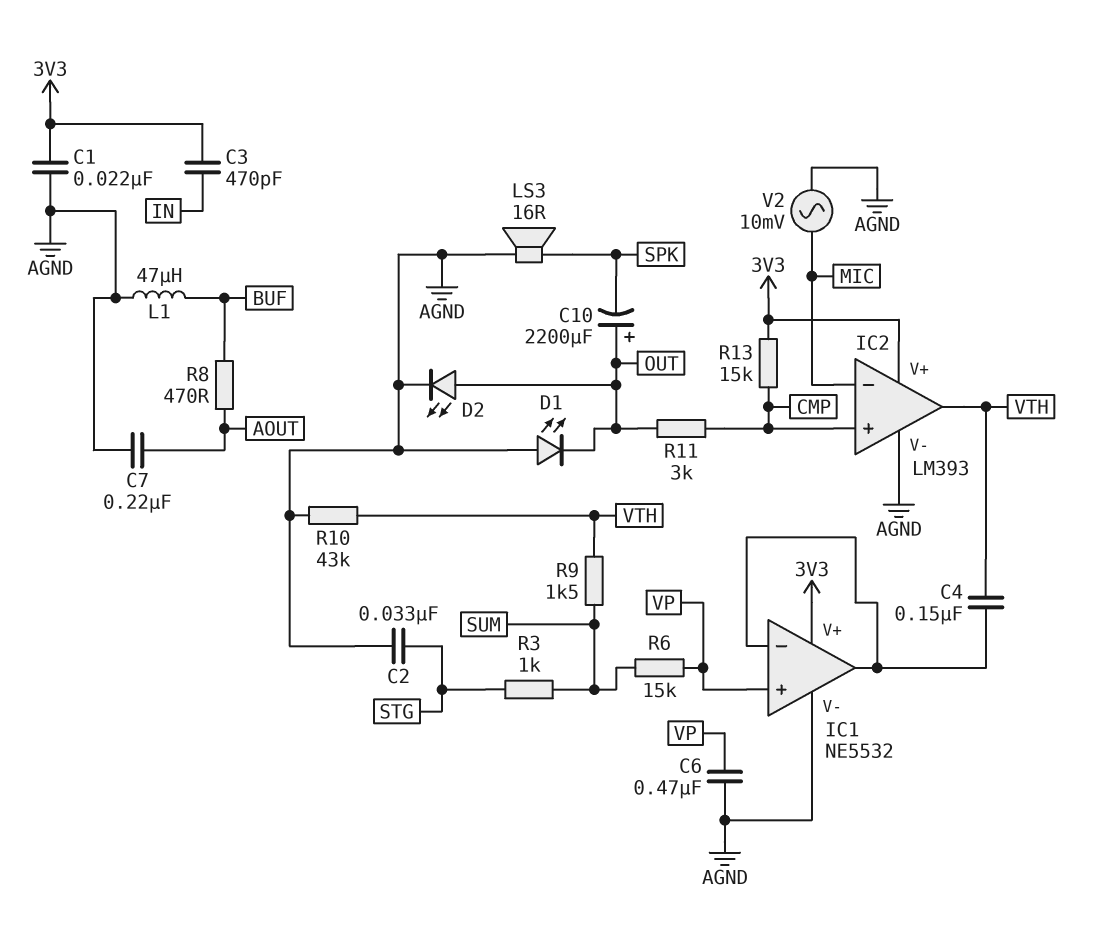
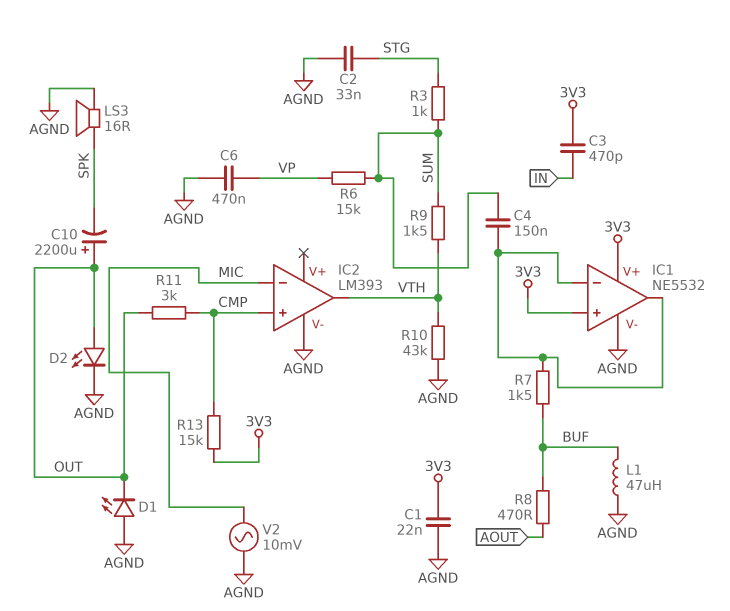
C4: 150nF (IC1/in-, VTH) -> 150nF (IC1/in-, SUM)
C7: 220nF (AGND, AOUT) -> none
IC1 pin in+: VP -> 3V3
IC2 pin V+: 3V3 -> none
R7: none -> 1.5k (BUF, IC1/in-)

